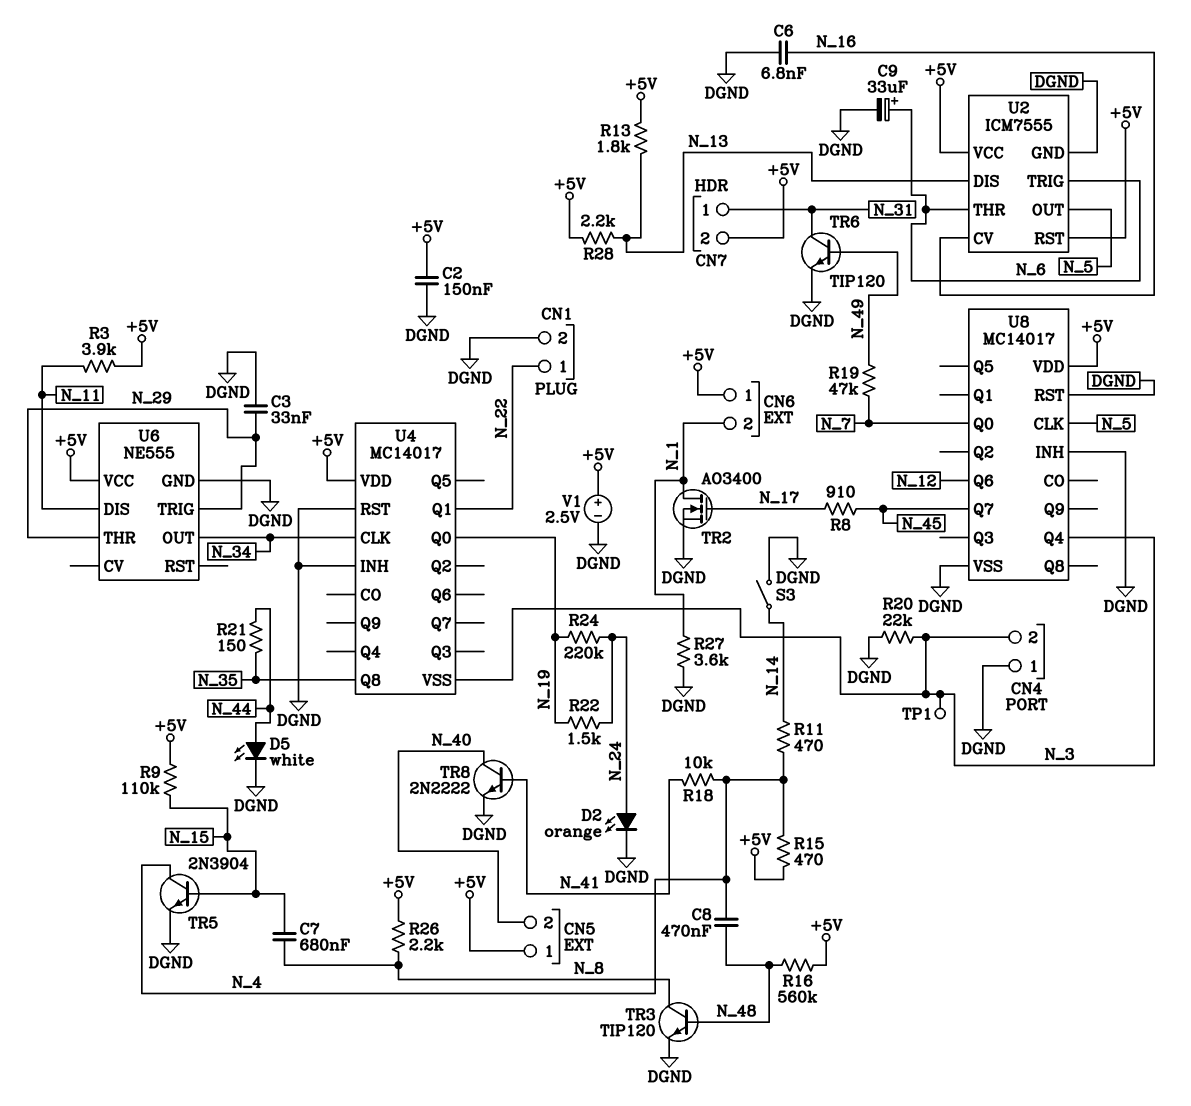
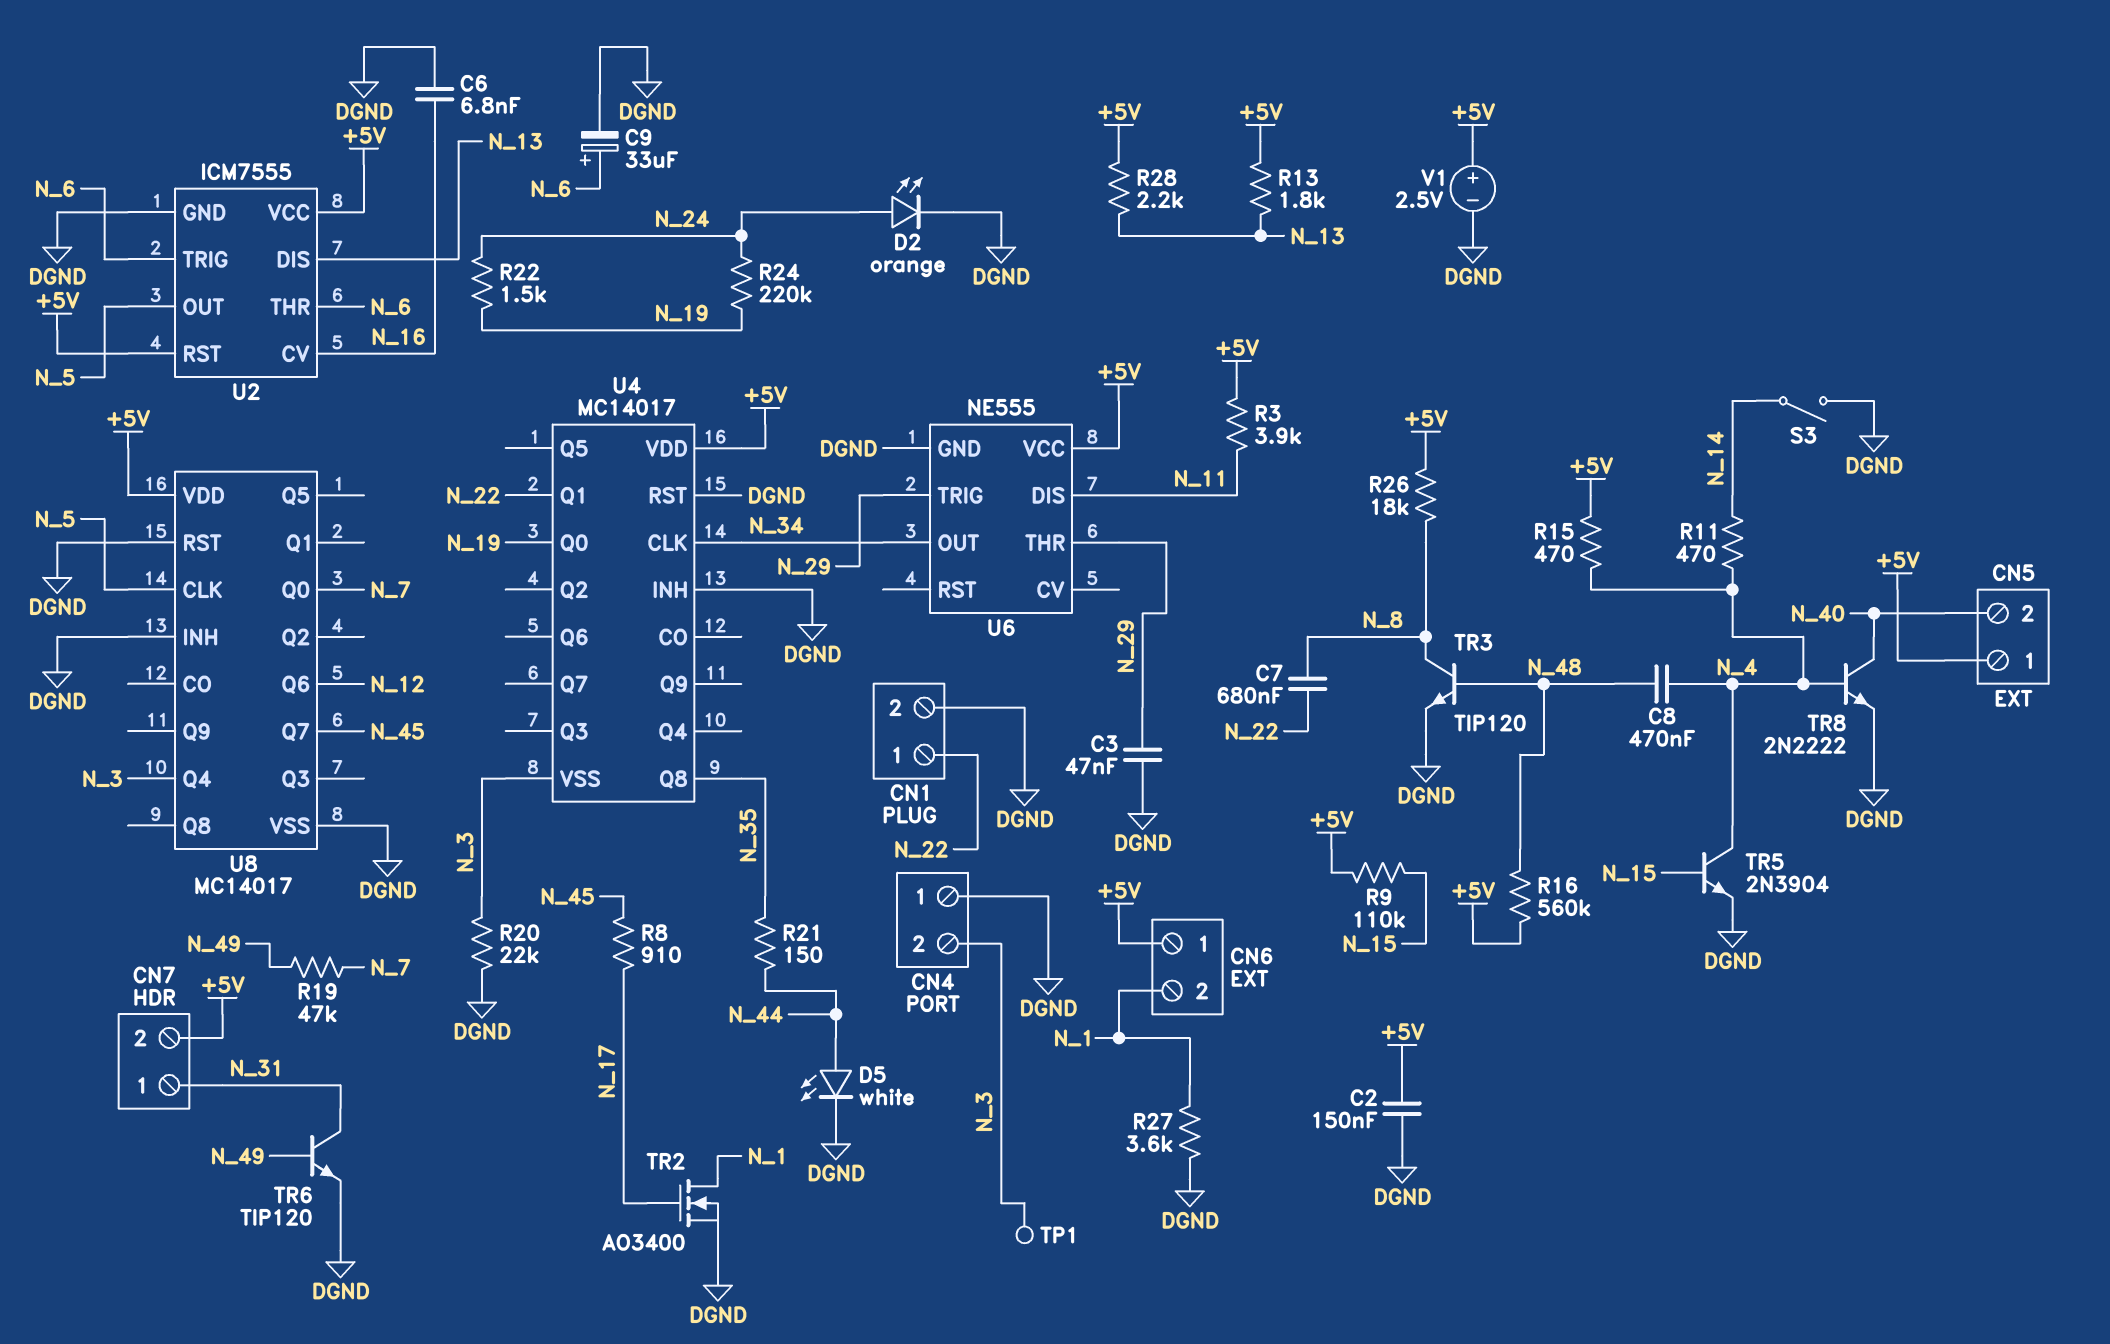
C3: 33nF (DGND, N_29) -> 47nF (DGND, N_29)
C7: 680nF (N_8, N_15) -> 680nF (N_8, N_22)
R18: 10k (N_4, N_41) -> none
R26: 2.2k (+5V, N_8) -> 18k (+5V, N_8)
TR8: NPN 2N2222 (B N_41, C N_40, E DGND) -> NPN 2N2222 (B N_4, C N_40, E DGND)

